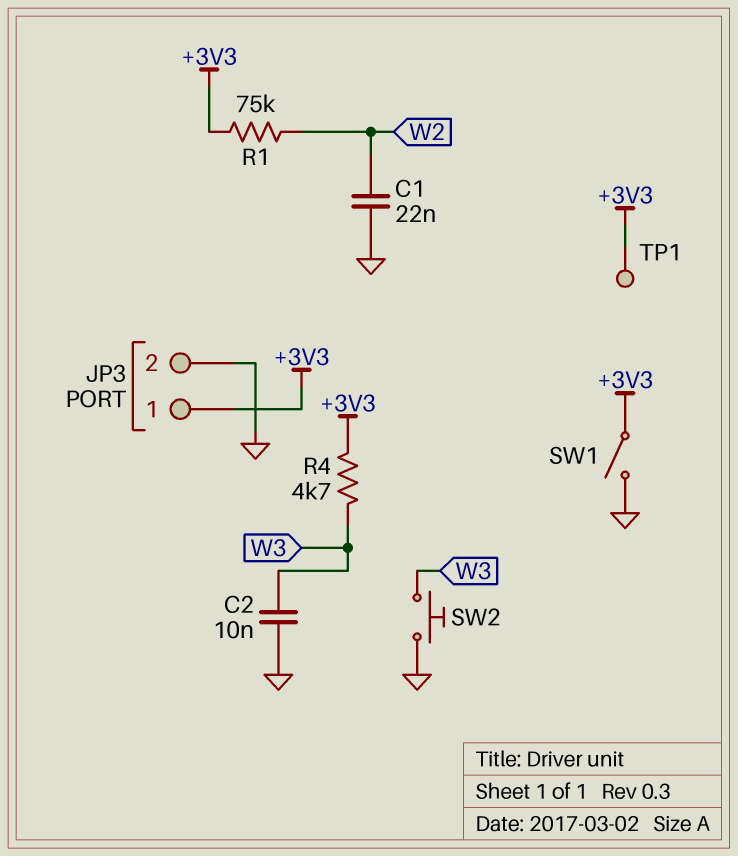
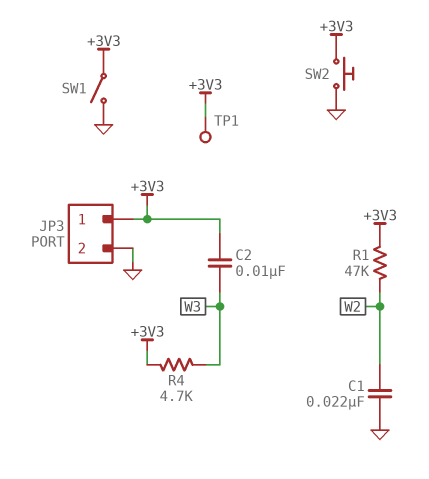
C2: 10nF (GND, W3) -> 10nF (+3V3, W3)
R1: 75k (+3V3, W2) -> 47k (+3V3, W2)
SW2: button (GND, W3) -> button (+3V3, GND)

